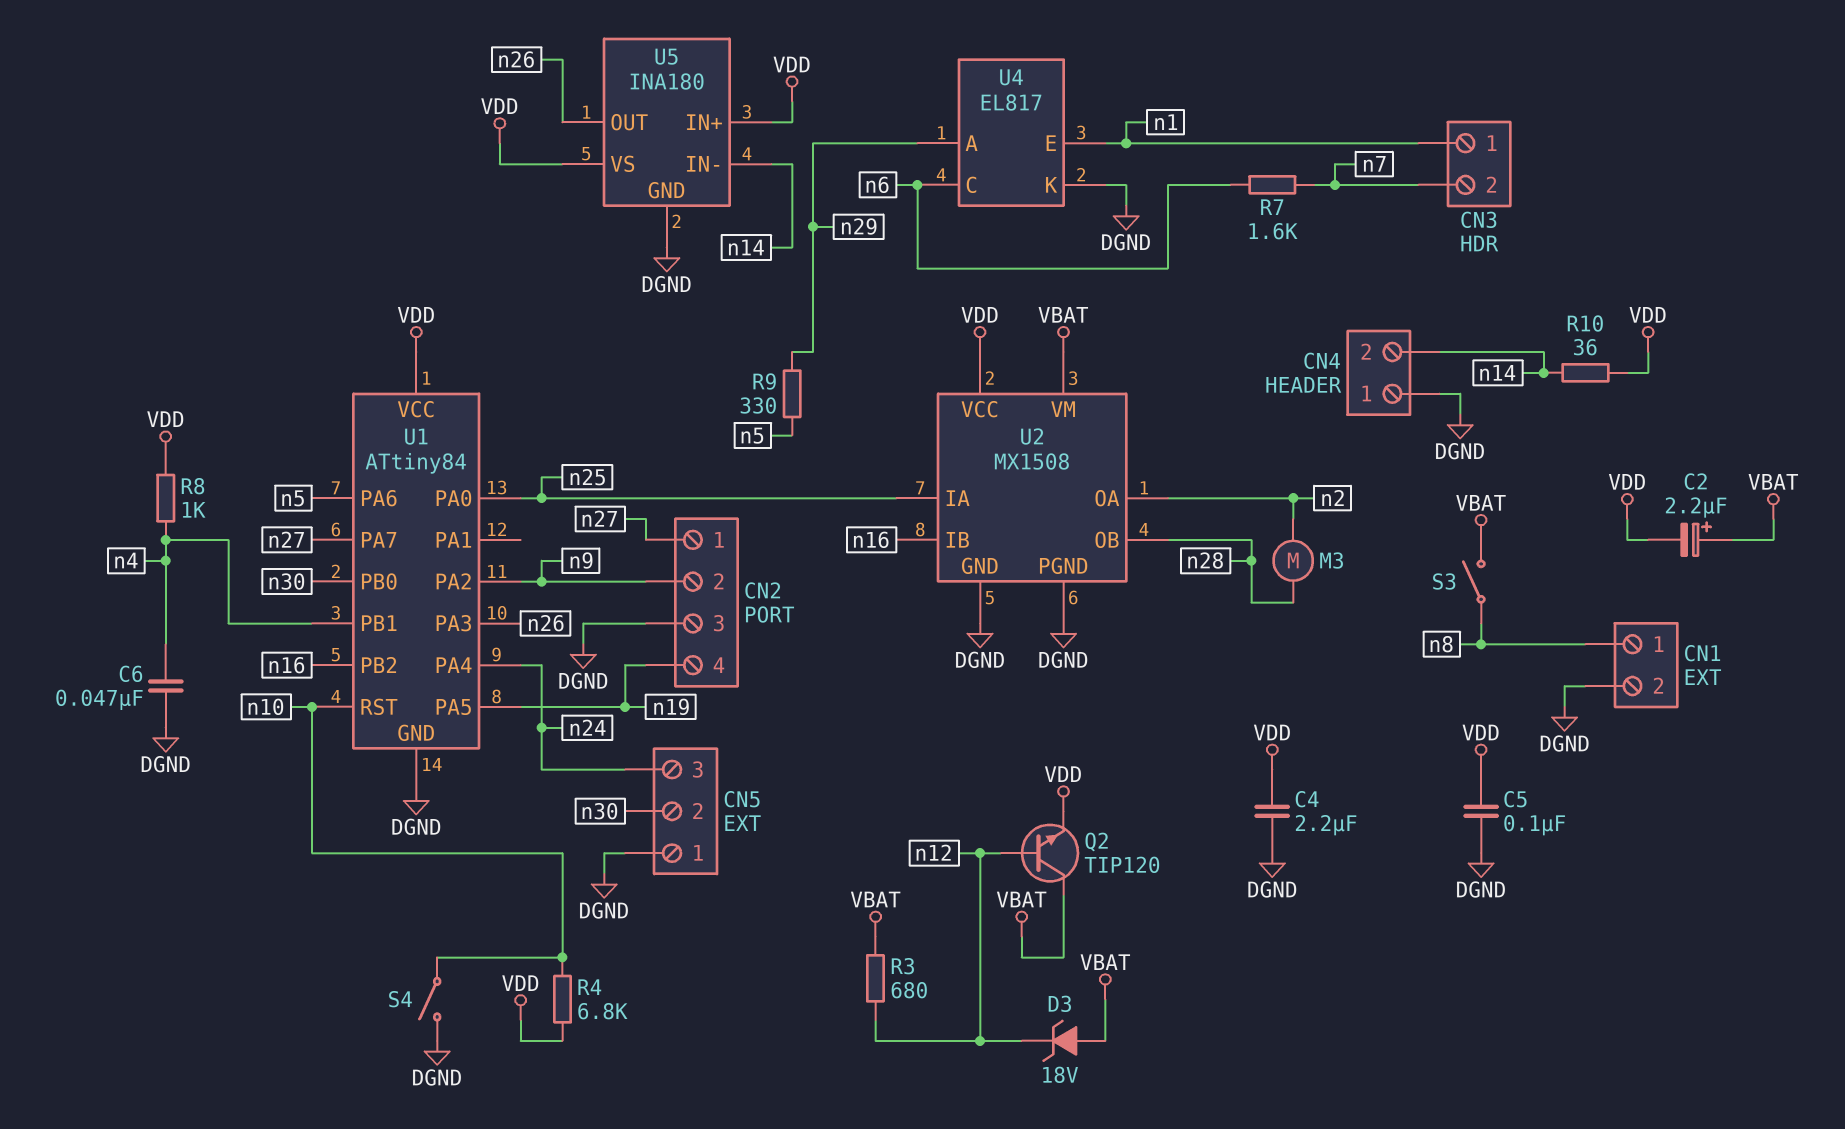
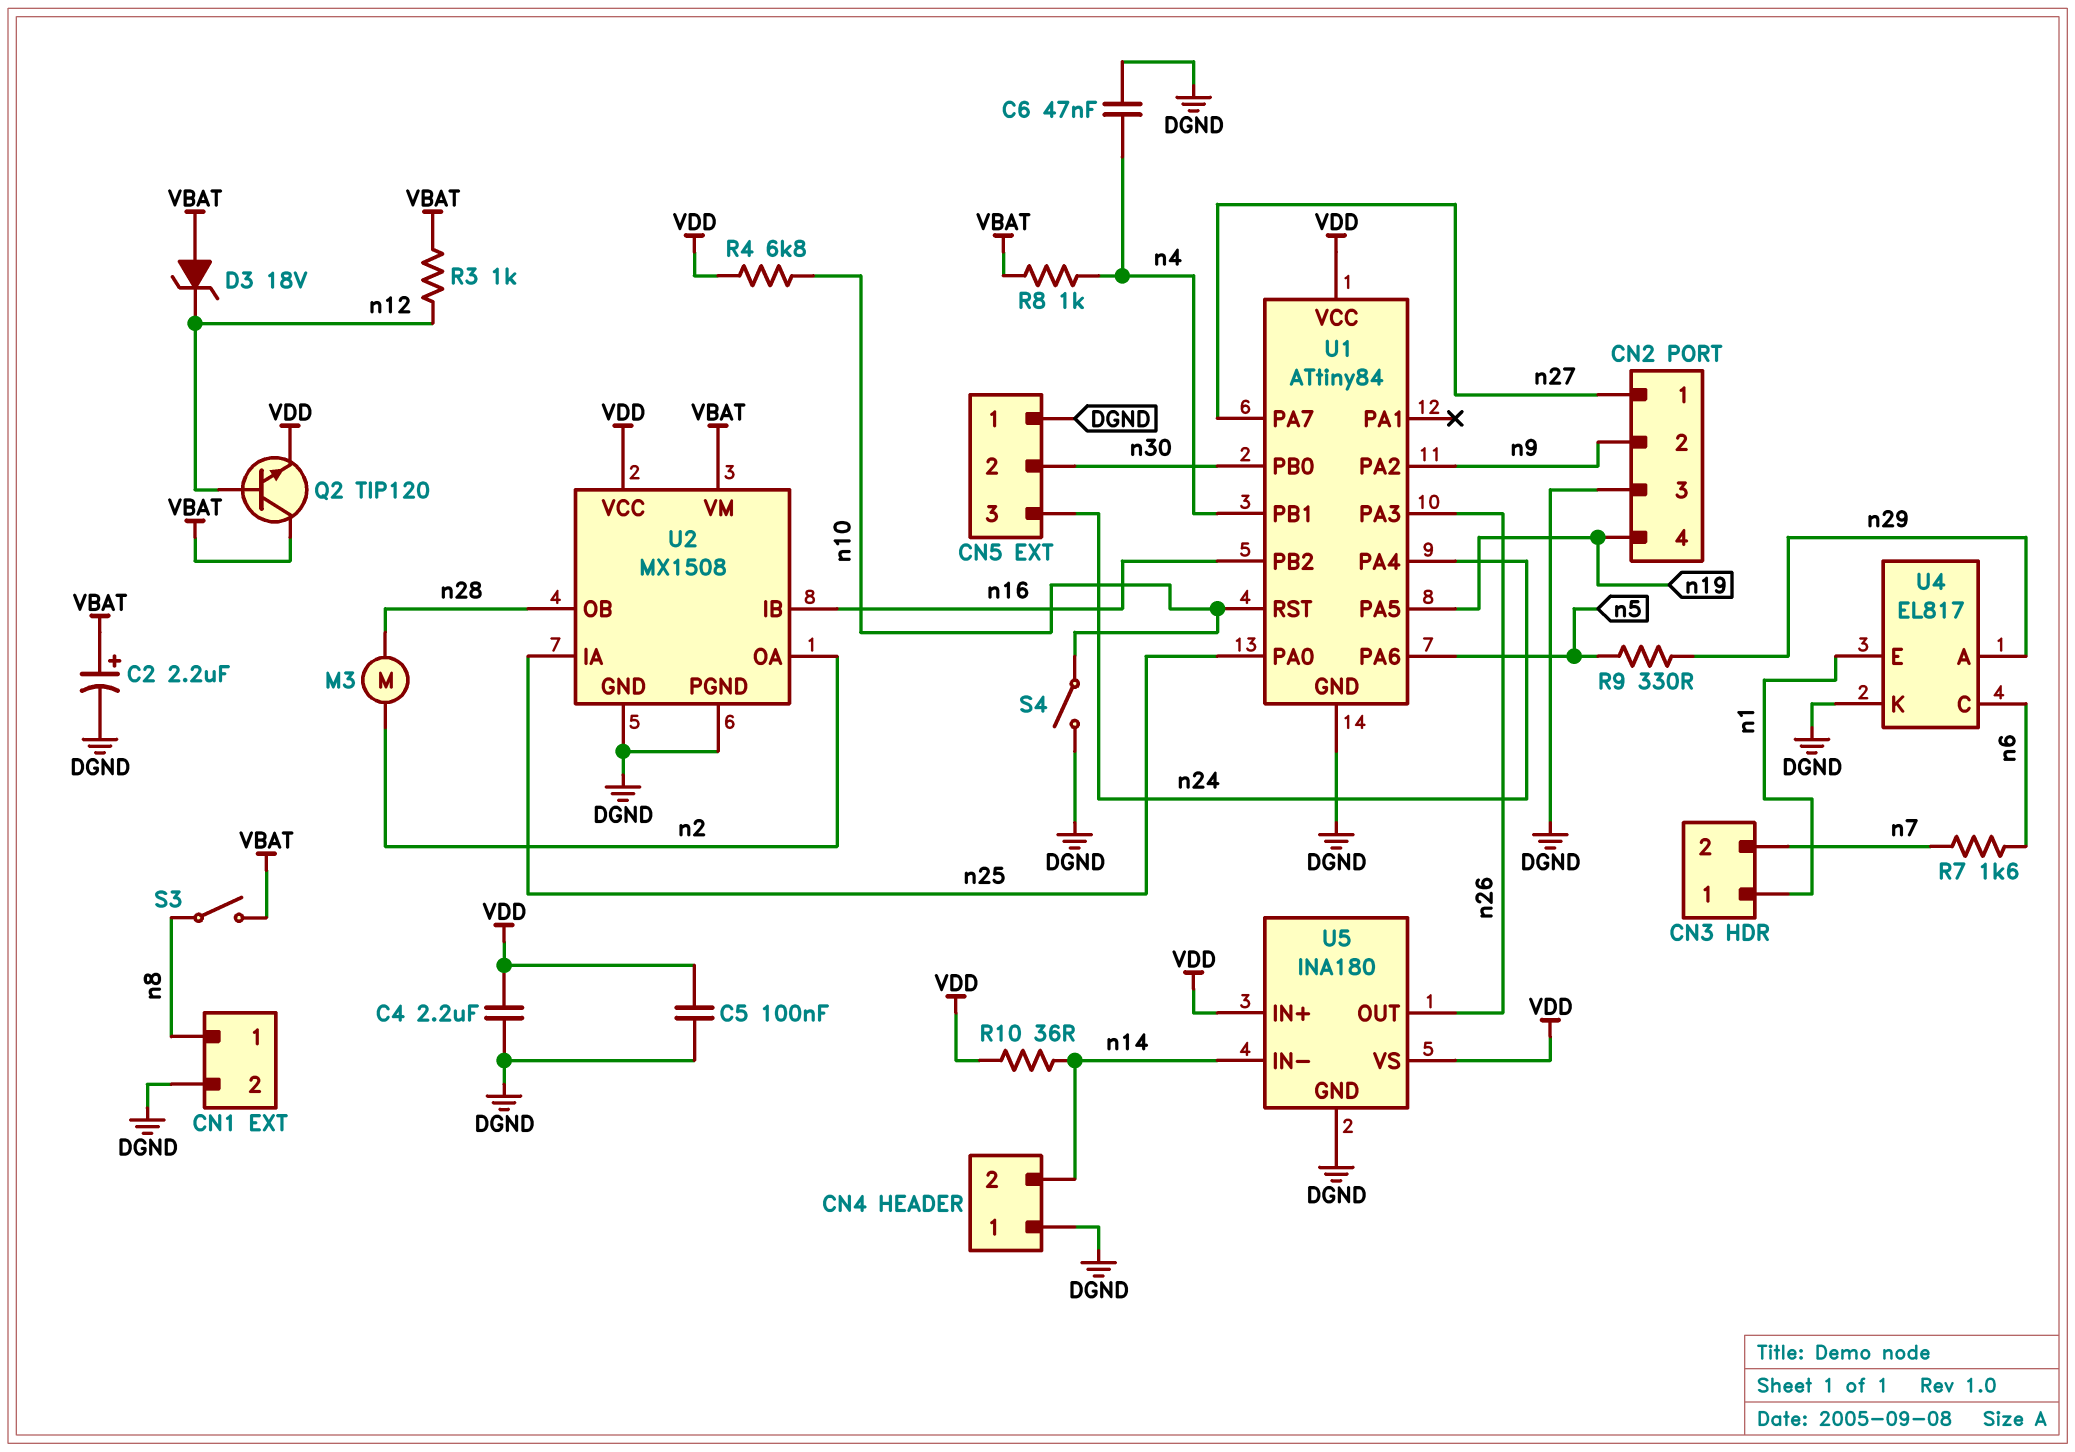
C2: 2.2uF (plus VBAT, minus VDD) -> 2.2uF (plus VBAT, minus DGND)
R3: 680 (VBAT, n12) -> 1k (VBAT, n12)
R8: 1k (VDD, n4) -> 1k (VBAT, n4)

